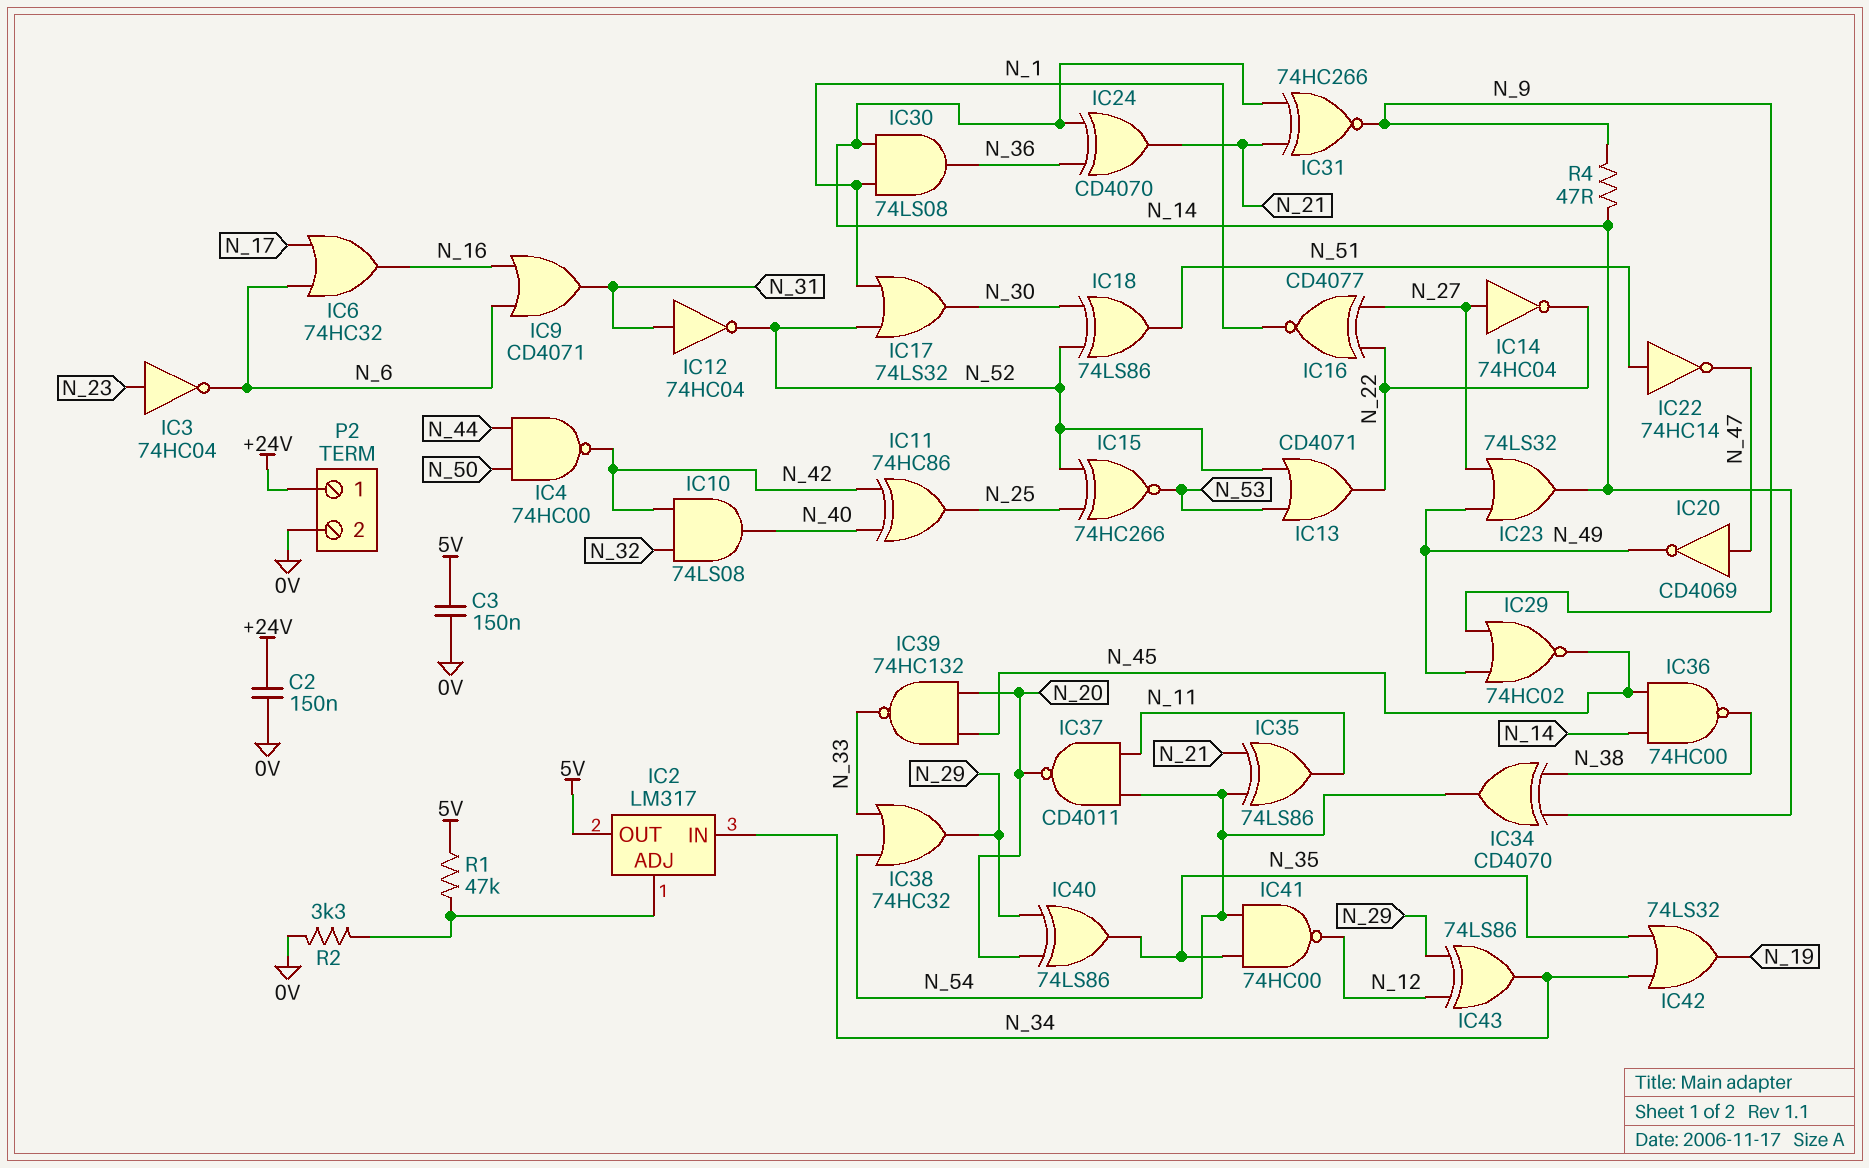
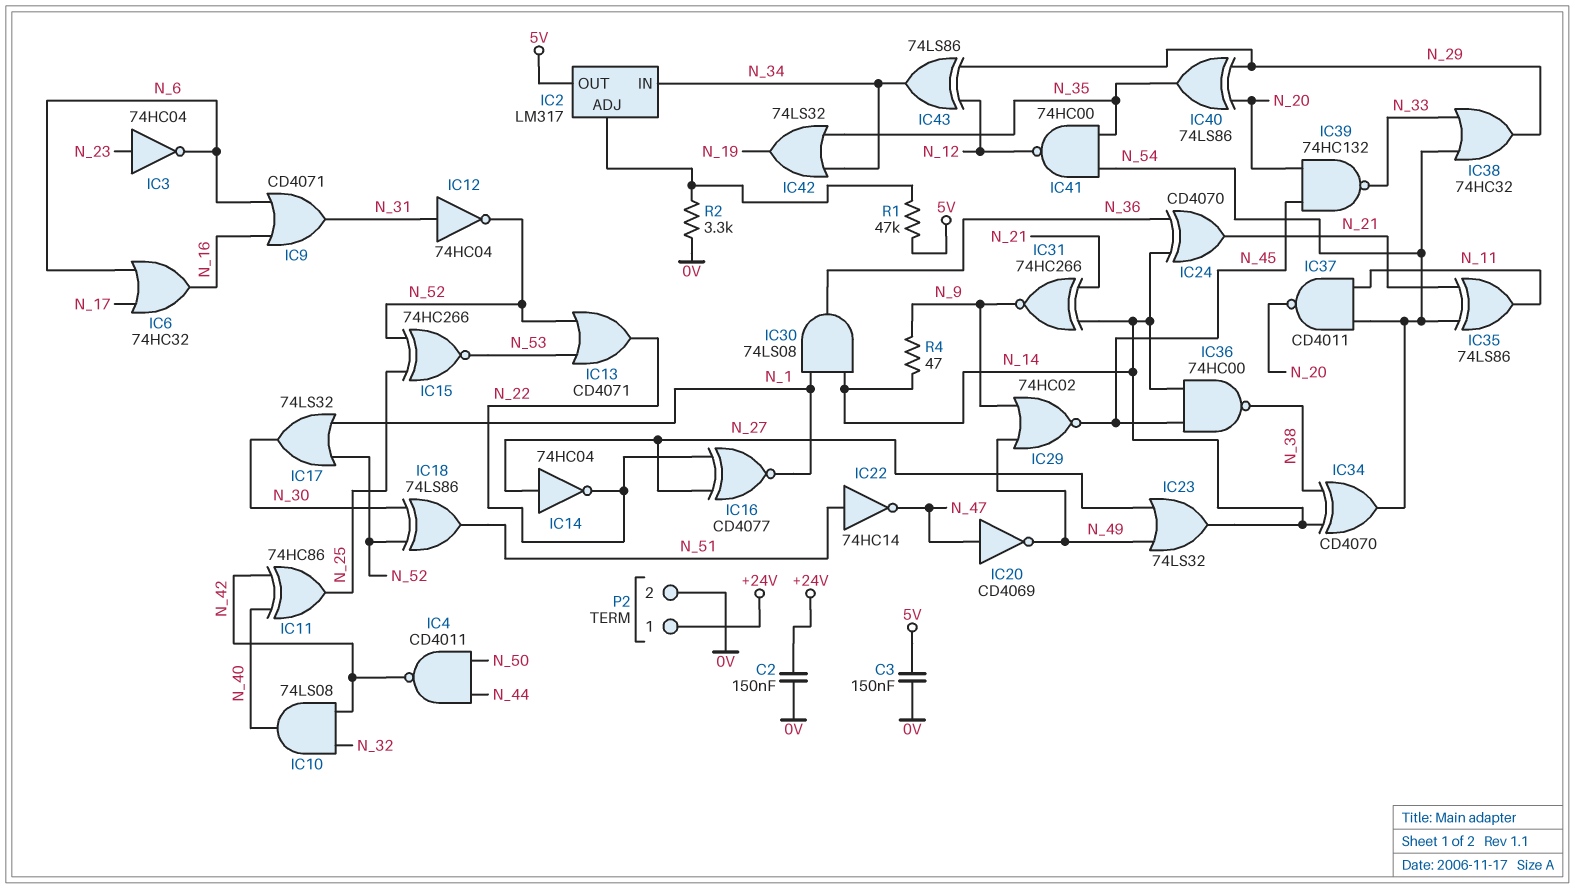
IC4: NAND 74HC00 (in N_44, in N_50, out N_42) -> NAND CD4011 (in N_44, in N_50, out N_42)

